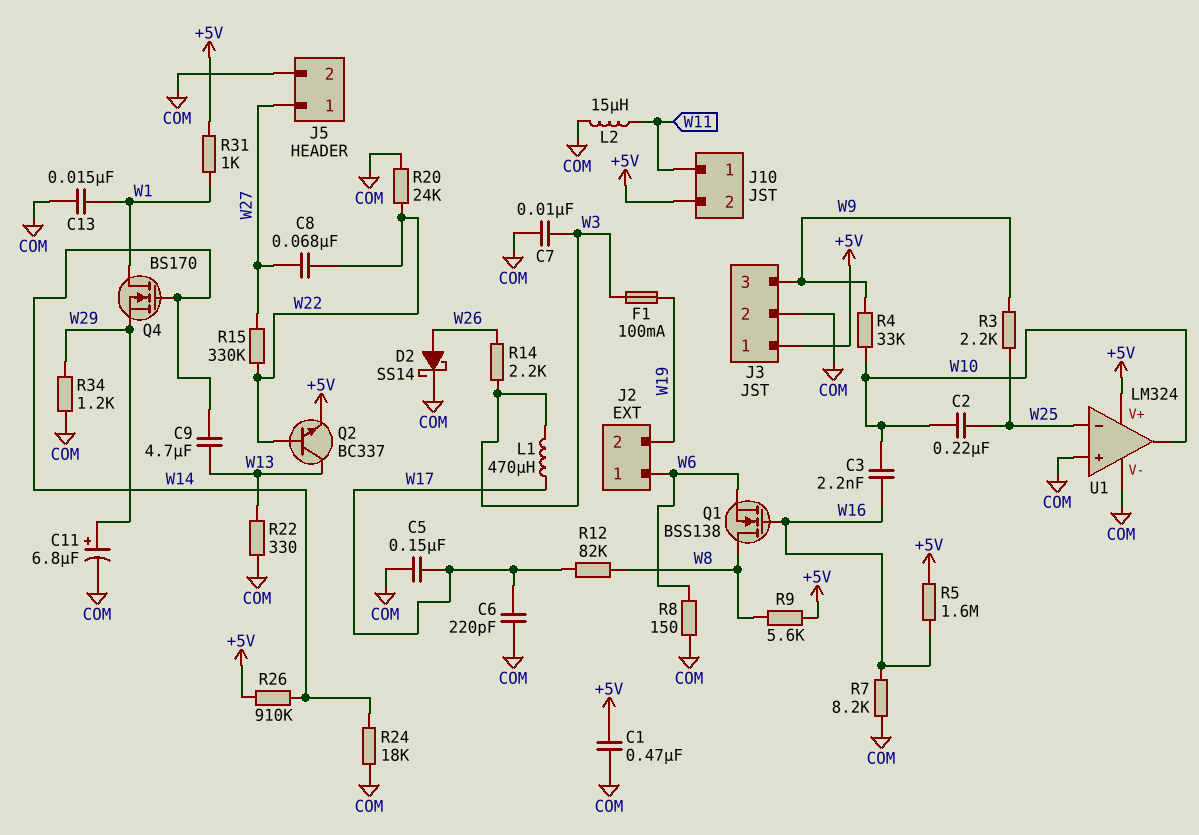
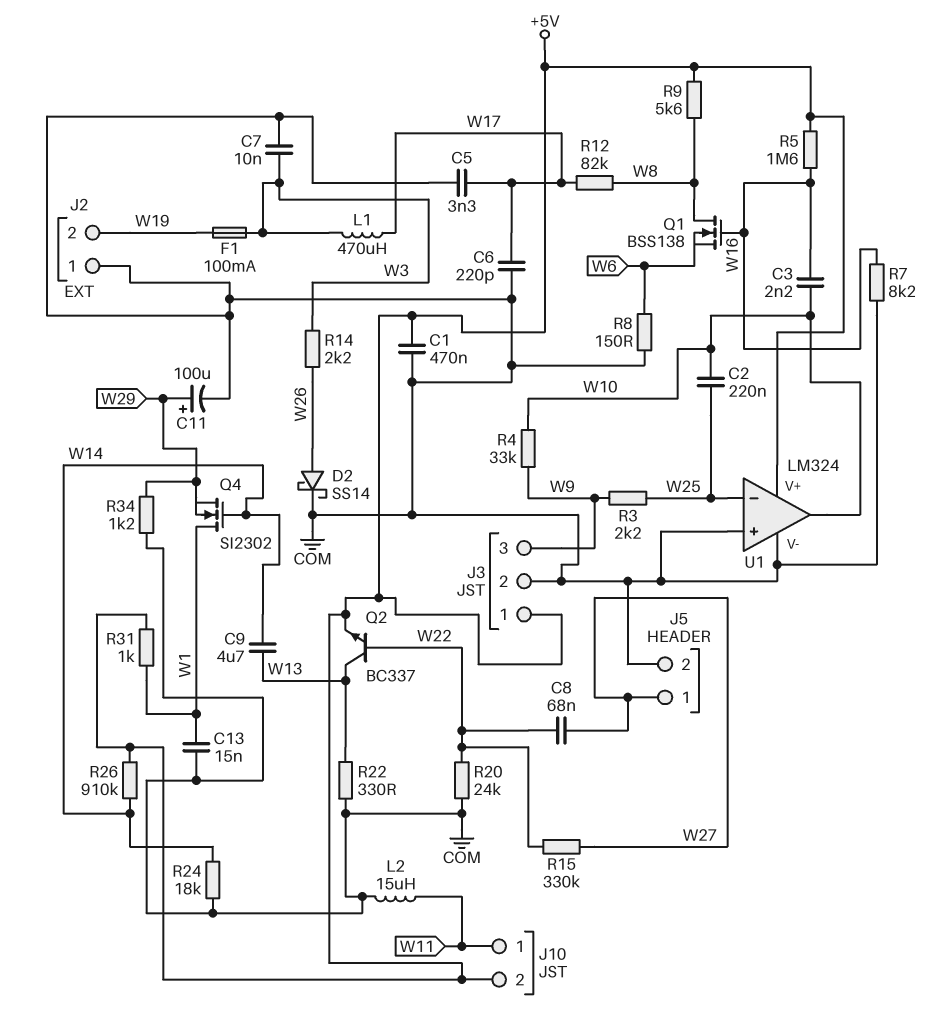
C5: 150nF (COM, W17) -> 3.3nF (COM, W17)
C11: 6.8uF (plus W29, minus COM) -> 100uF (plus W29, minus COM)
J2 pin 1: W6 -> COM
Q4: NMOS BS170 (G W14, D W1, S W29) -> NMOS SI2302 (G W14, D W1, S W29)

